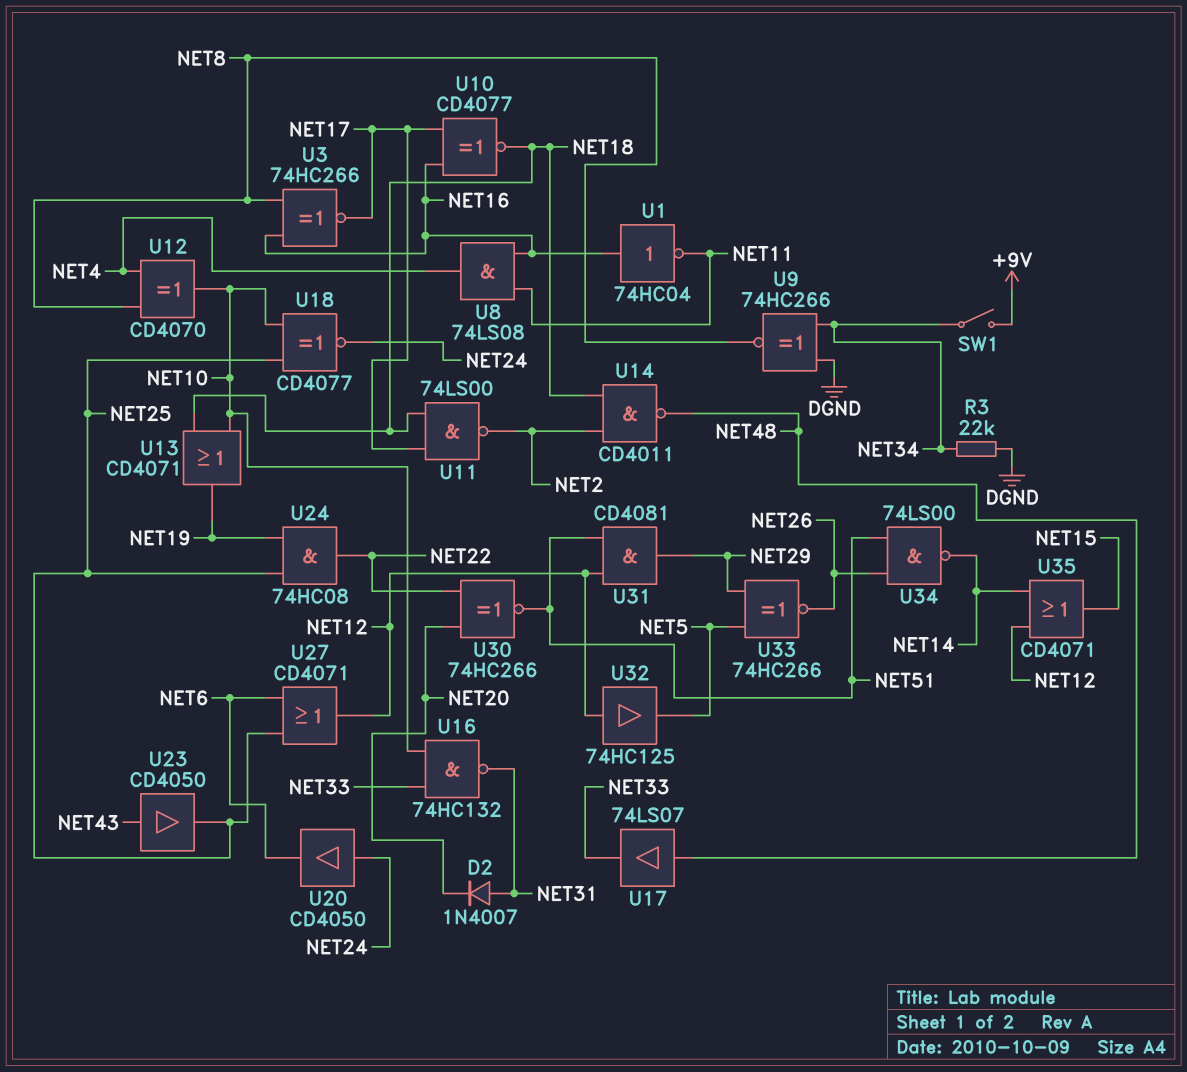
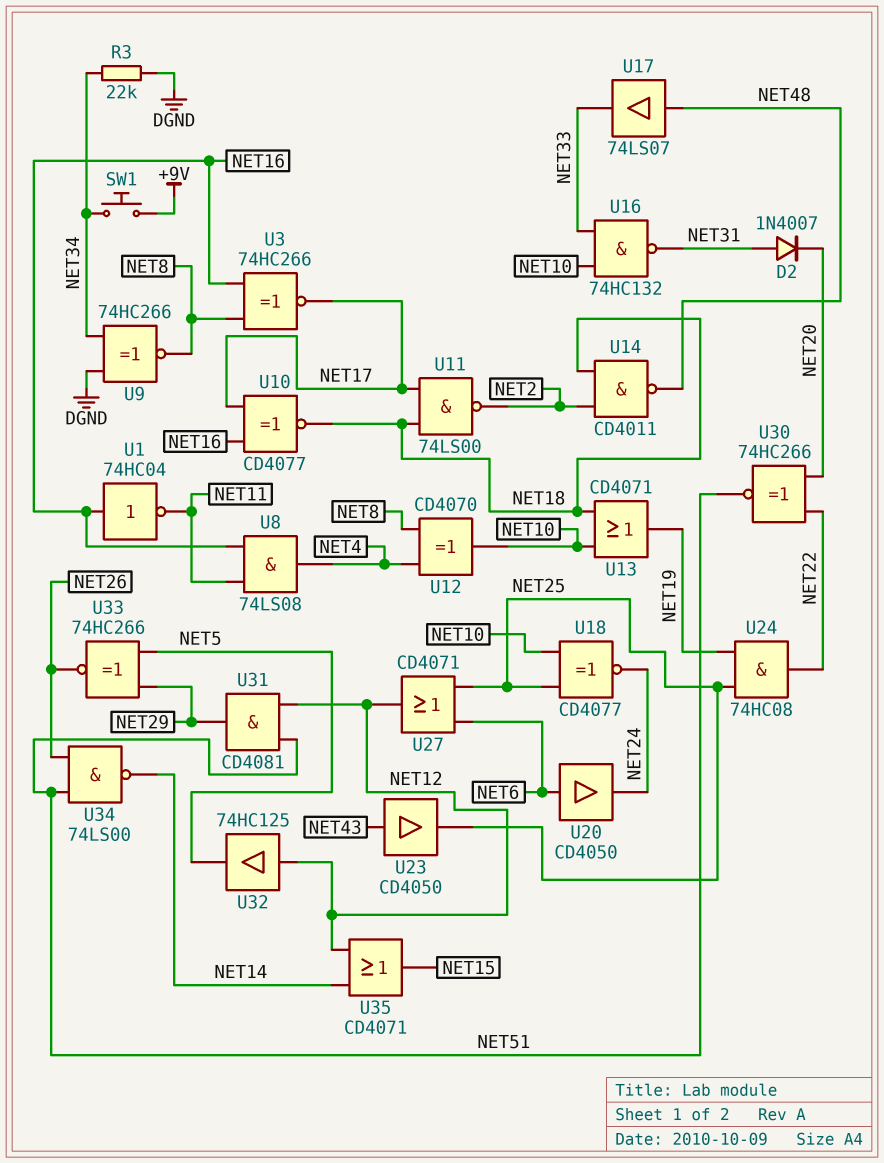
SW1: switch (+9V, NET34) -> button (+9V, NET34)
U20: buffer CD4050 (in NET24, out NET6) -> buffer CD4050 (in NET6, out NET24)

